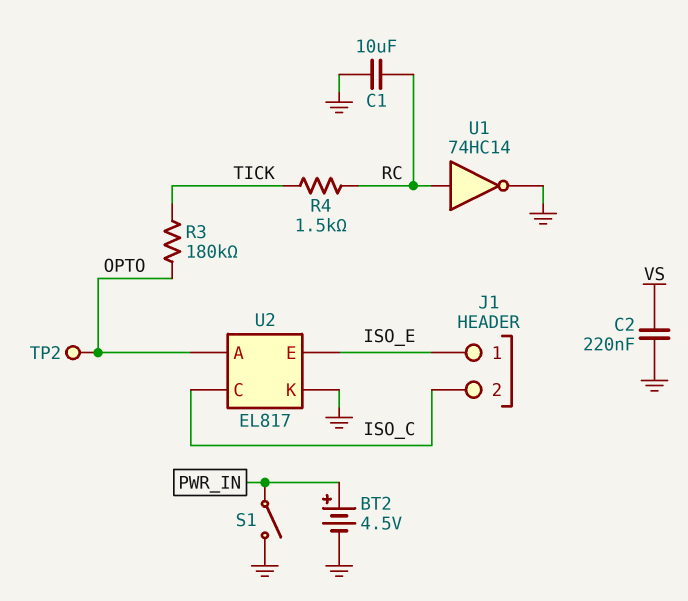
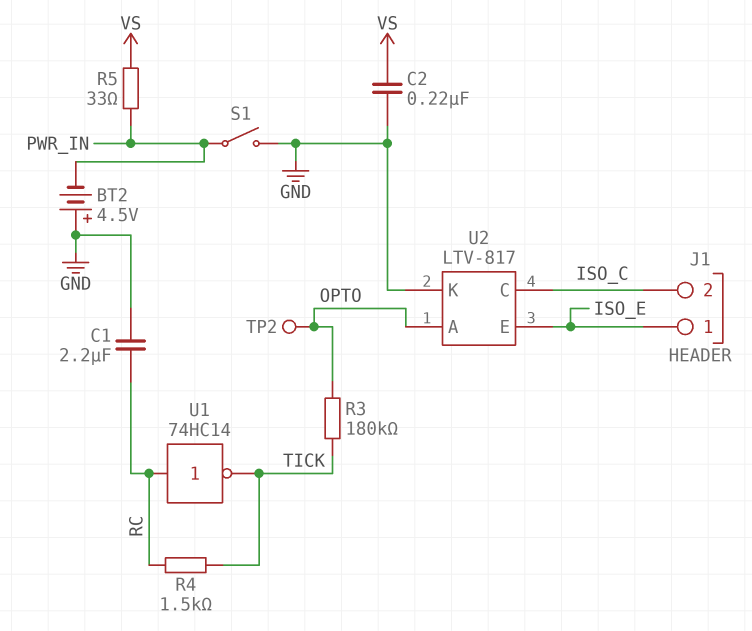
BT2: 4.5V (plus PWR_IN, minus GND) -> 4.5V (plus GND, minus PWR_IN)
C1: 10uF (GND, RC) -> 2.2uF (GND, RC)
R5: none -> 33 (PWR_IN, VS)
U1: NOT 74HC14 (in RC, out GND) -> NOT 74HC14 (in RC, out TICK)
U2: EL817 -> LTV-817

